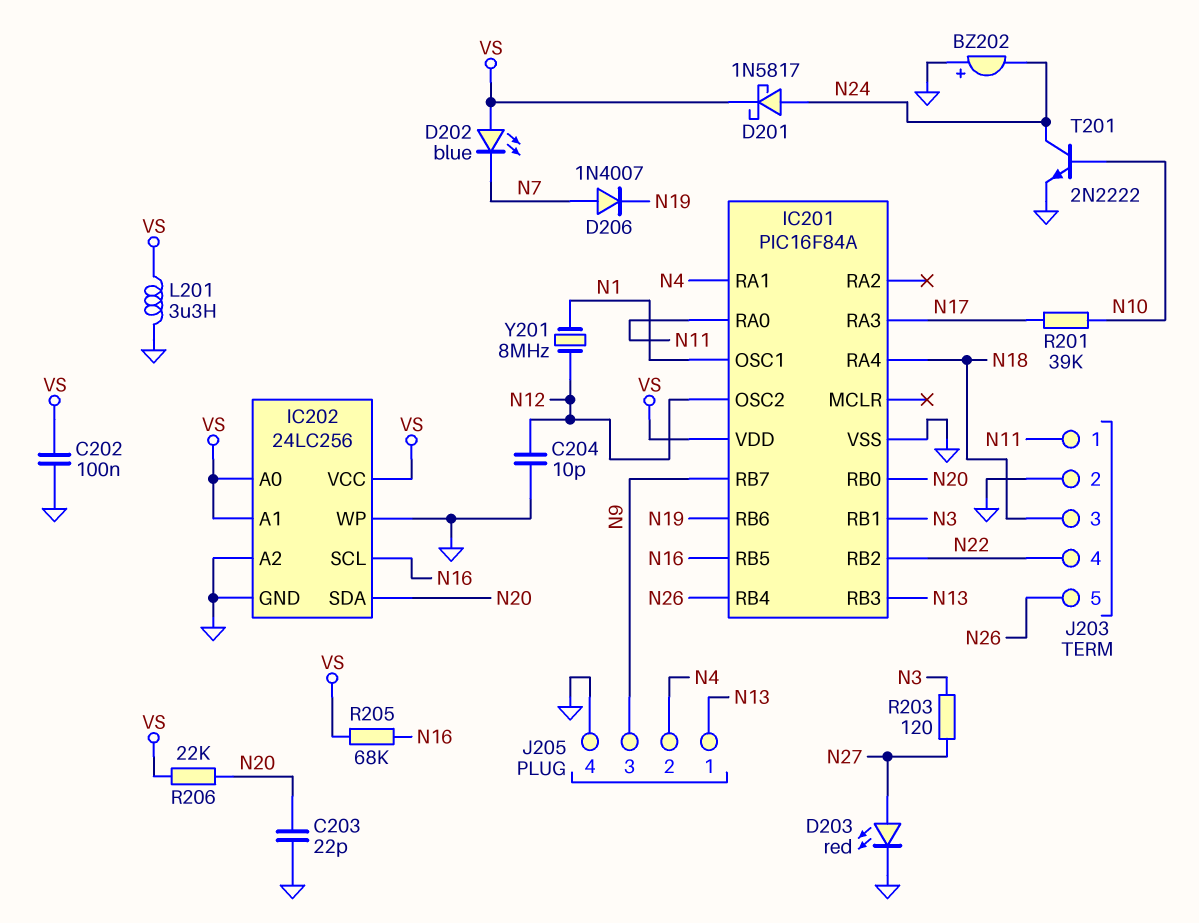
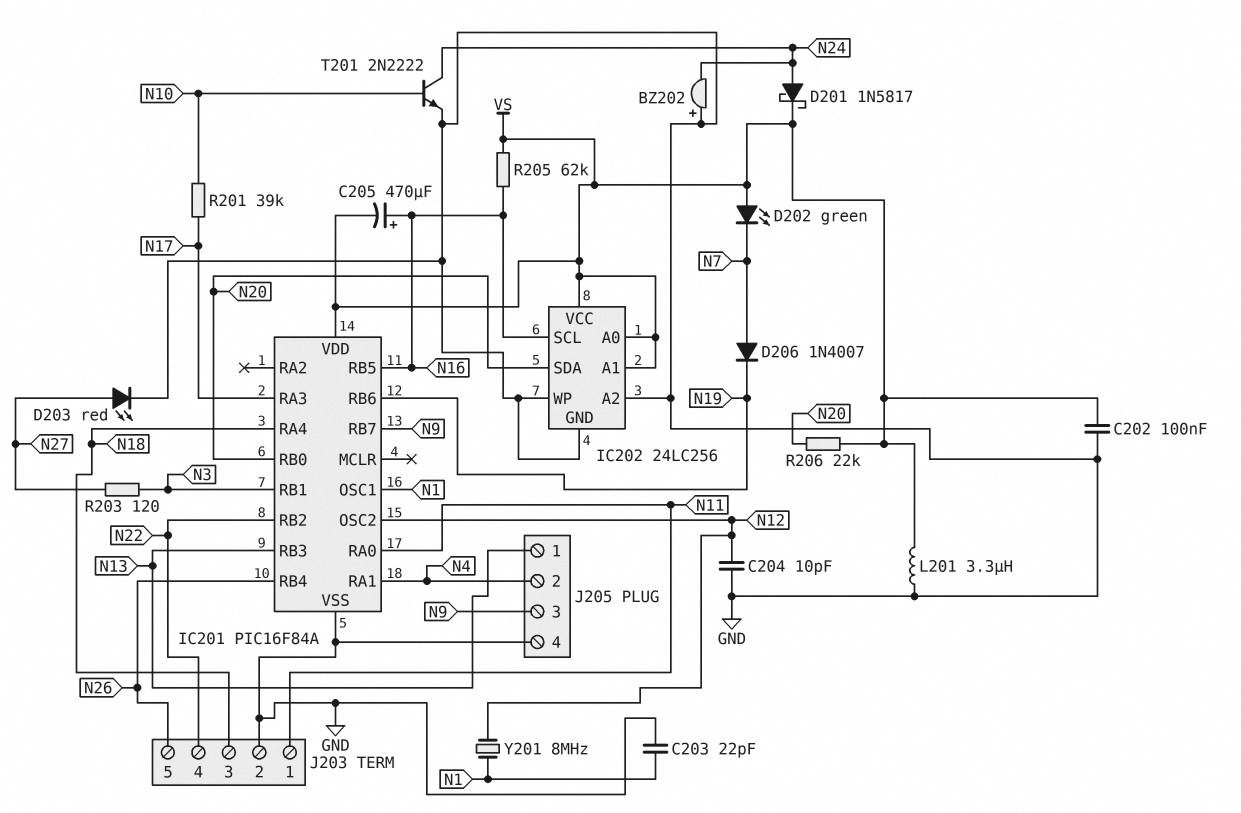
C203: 22pF (GND, N20) -> 22pF (GND, N1)
C205: none -> 470uF (plus N16, minus VS)
D202: LED blue (A VS, K N7) -> LED green (A VS, K N7)
R205: 68k (N16, VS) -> 62k (N16, VS)

